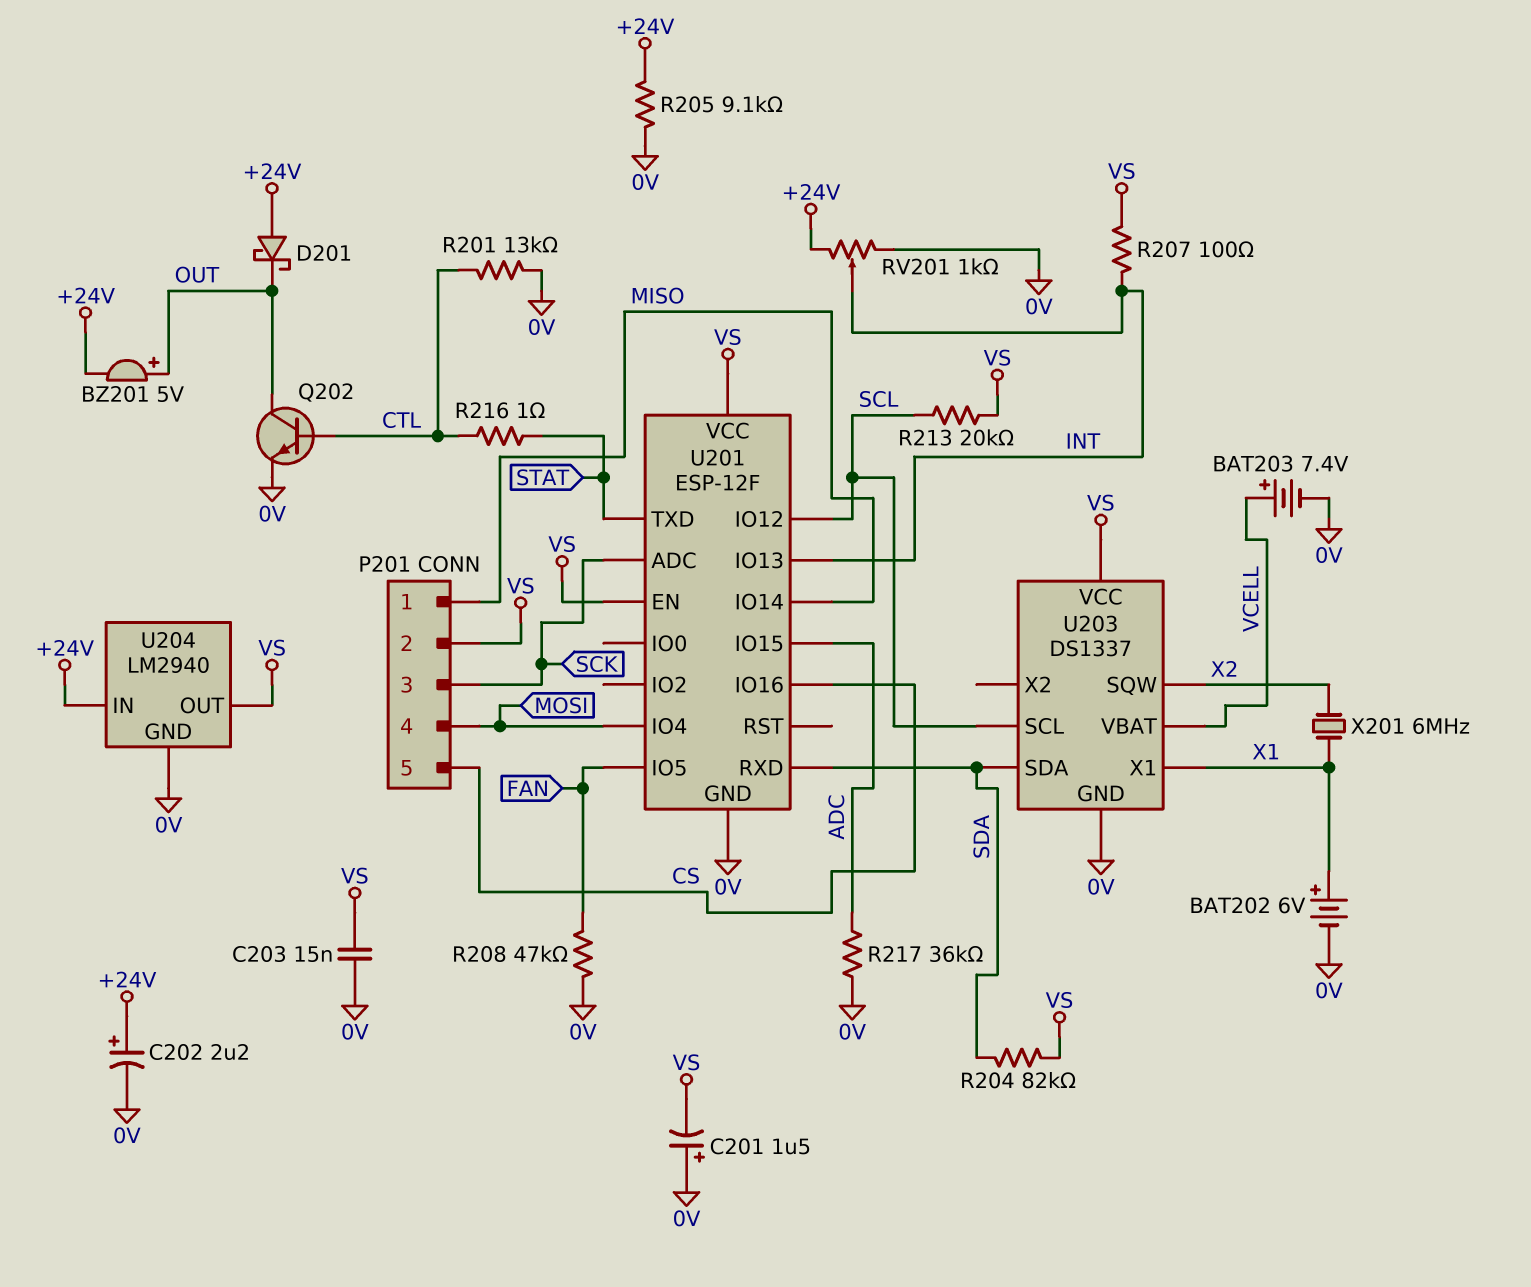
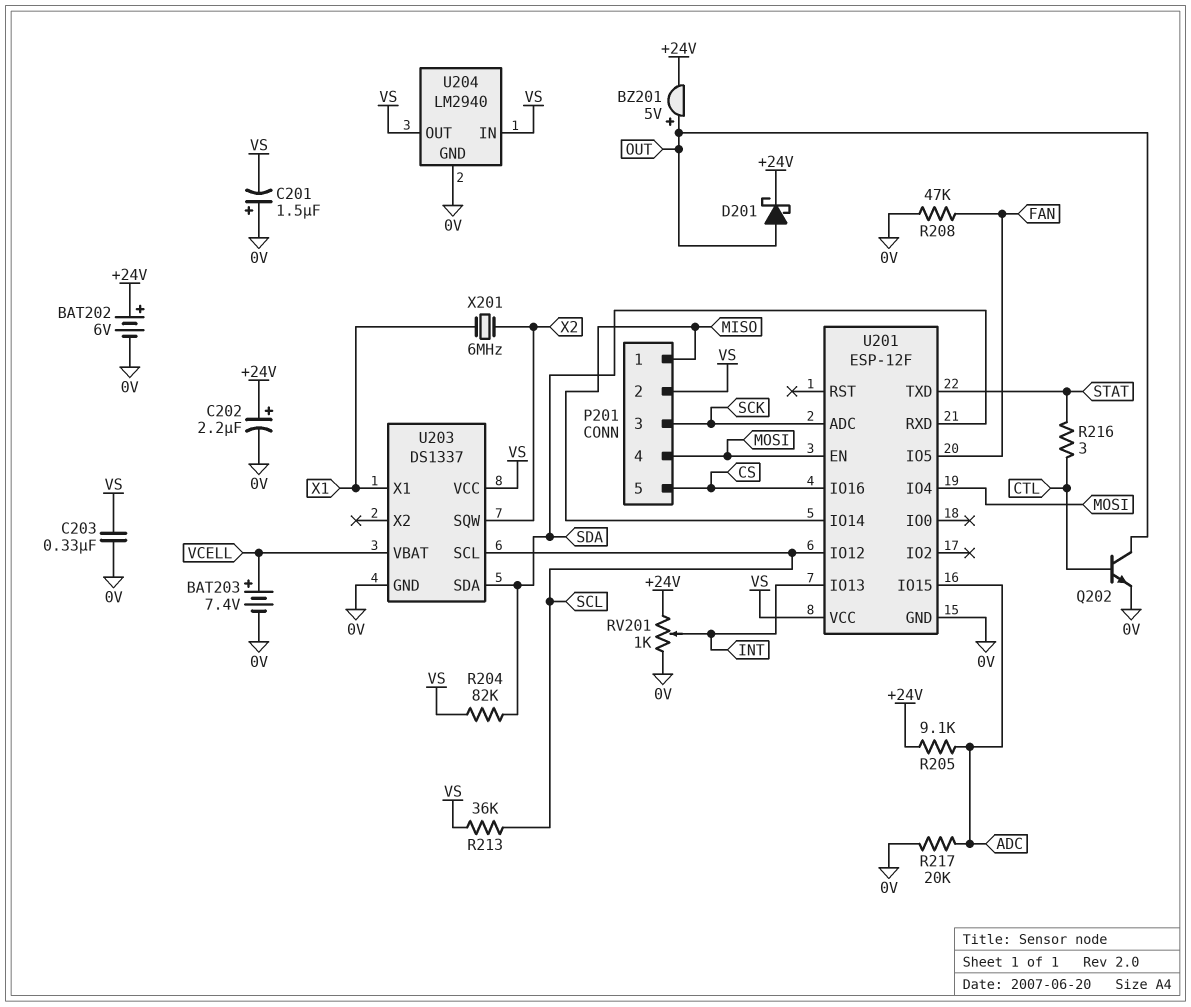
BAT202: 6V (plus X1, minus 0V) -> 6V (plus +24V, minus 0V)
C203: 15nF (0V, VS) -> 330nF (0V, VS)
D201: schottky (A +24V, K OUT) -> schottky (A OUT, K +24V)
R201: 13k (0V, CTL) -> none
R205: 9.1k (+24V, 0V) -> 9.1k (+24V, ADC)
R207: 100 (INT, VS) -> none
R213: 20k (SCL, VS) -> 36k (SCL, VS)
R216: 1 (CTL, STAT) -> 3 (CTL, STAT)
R217: 36k (0V, ADC) -> 20k (0V, ADC)
U201 pin EN: VS -> MOSI
U204 pin IN: +24V -> VS

